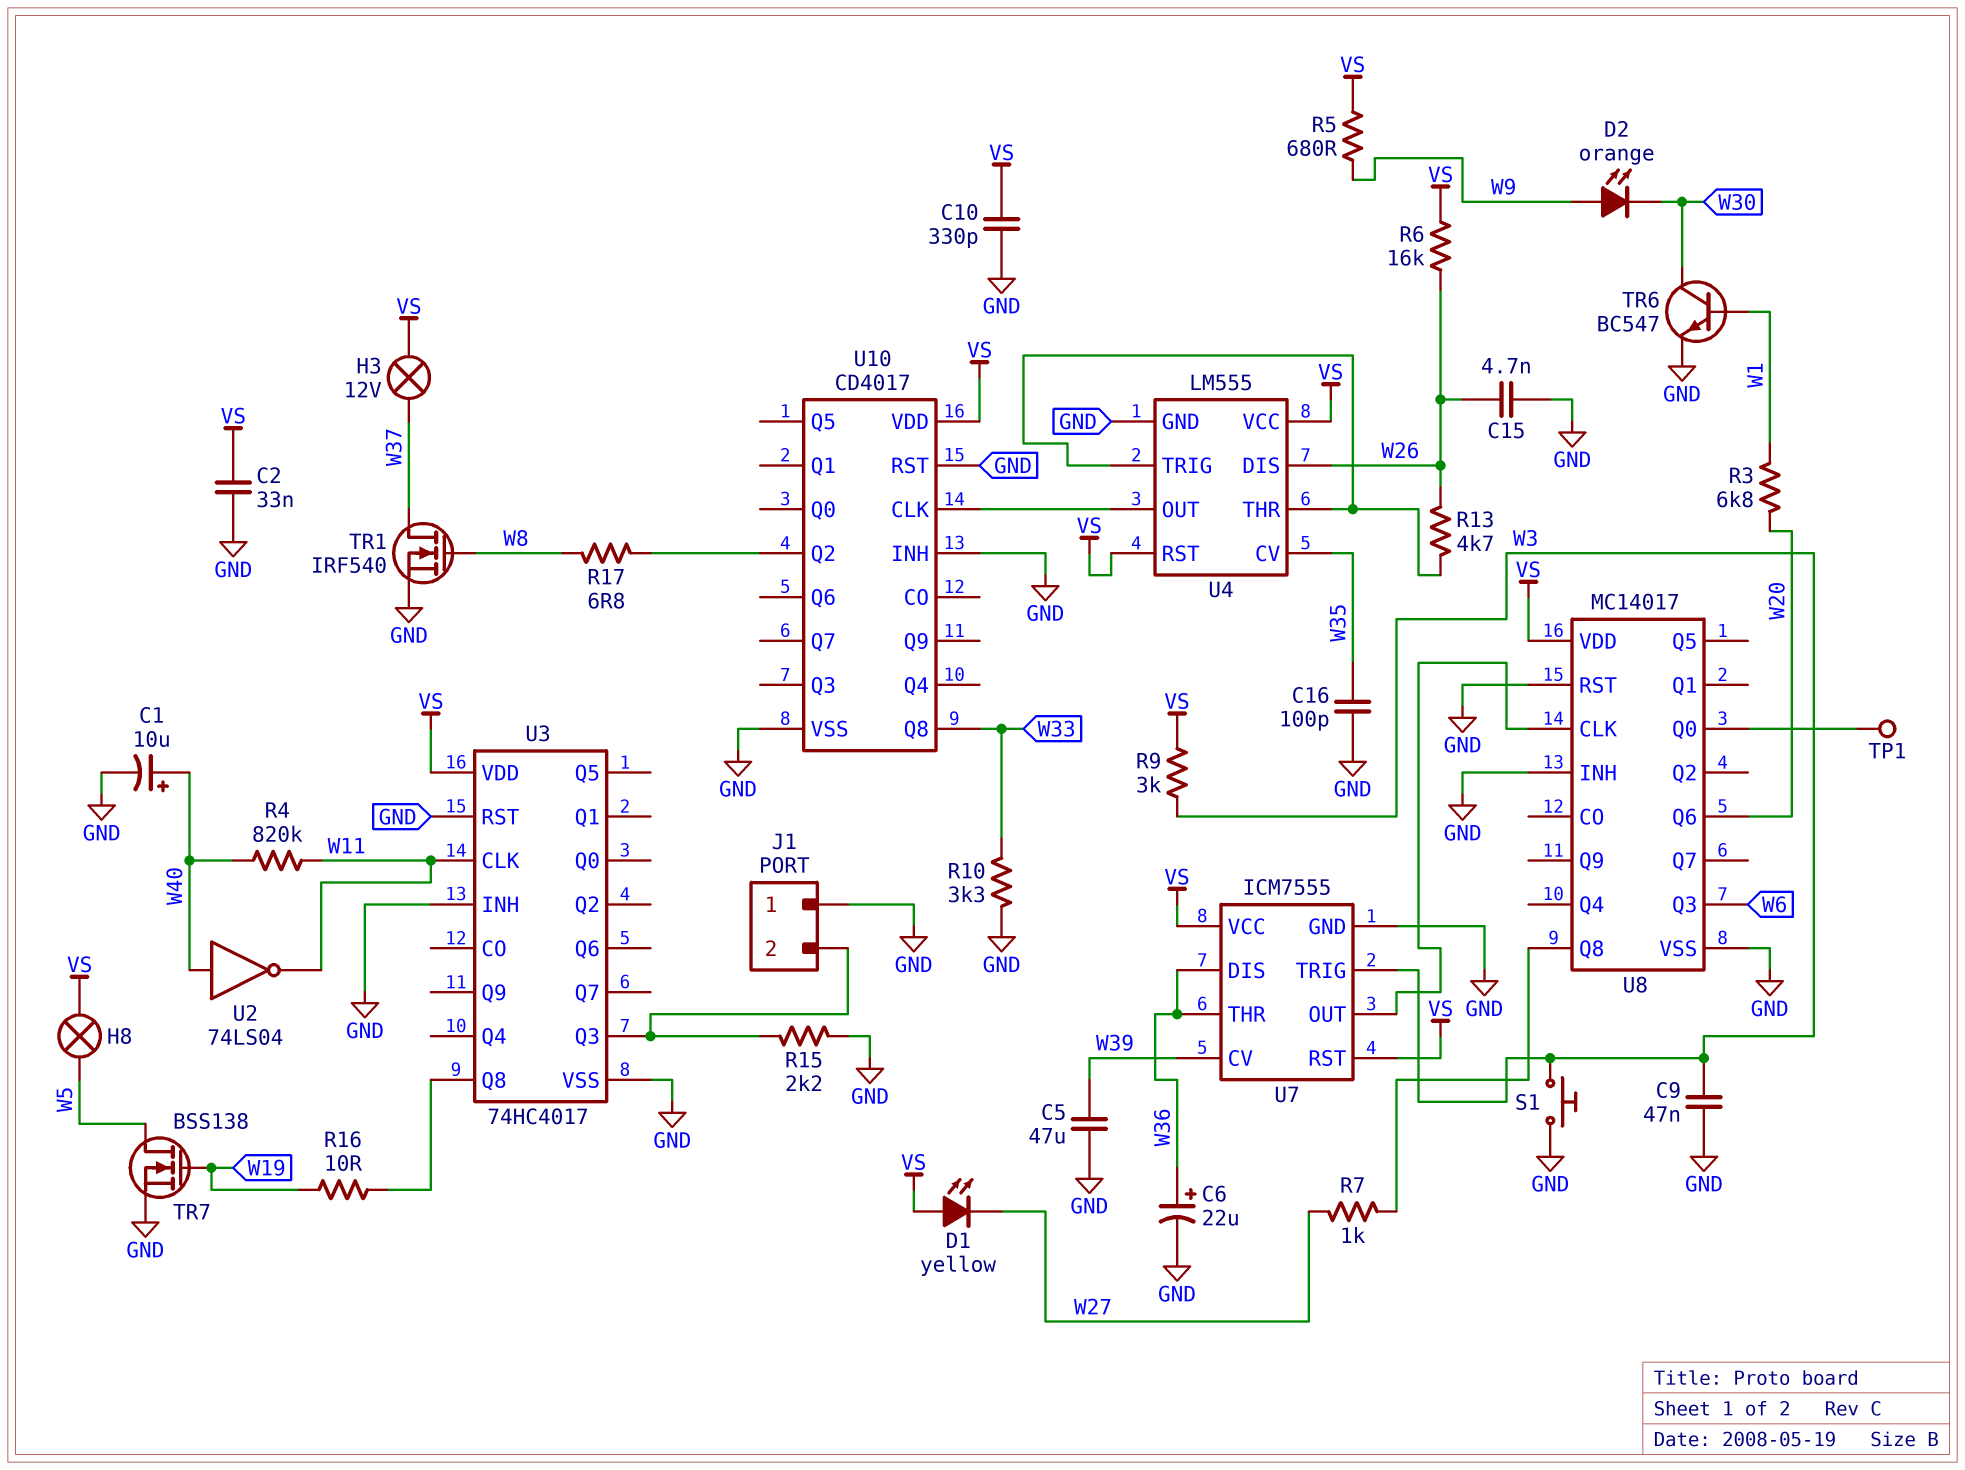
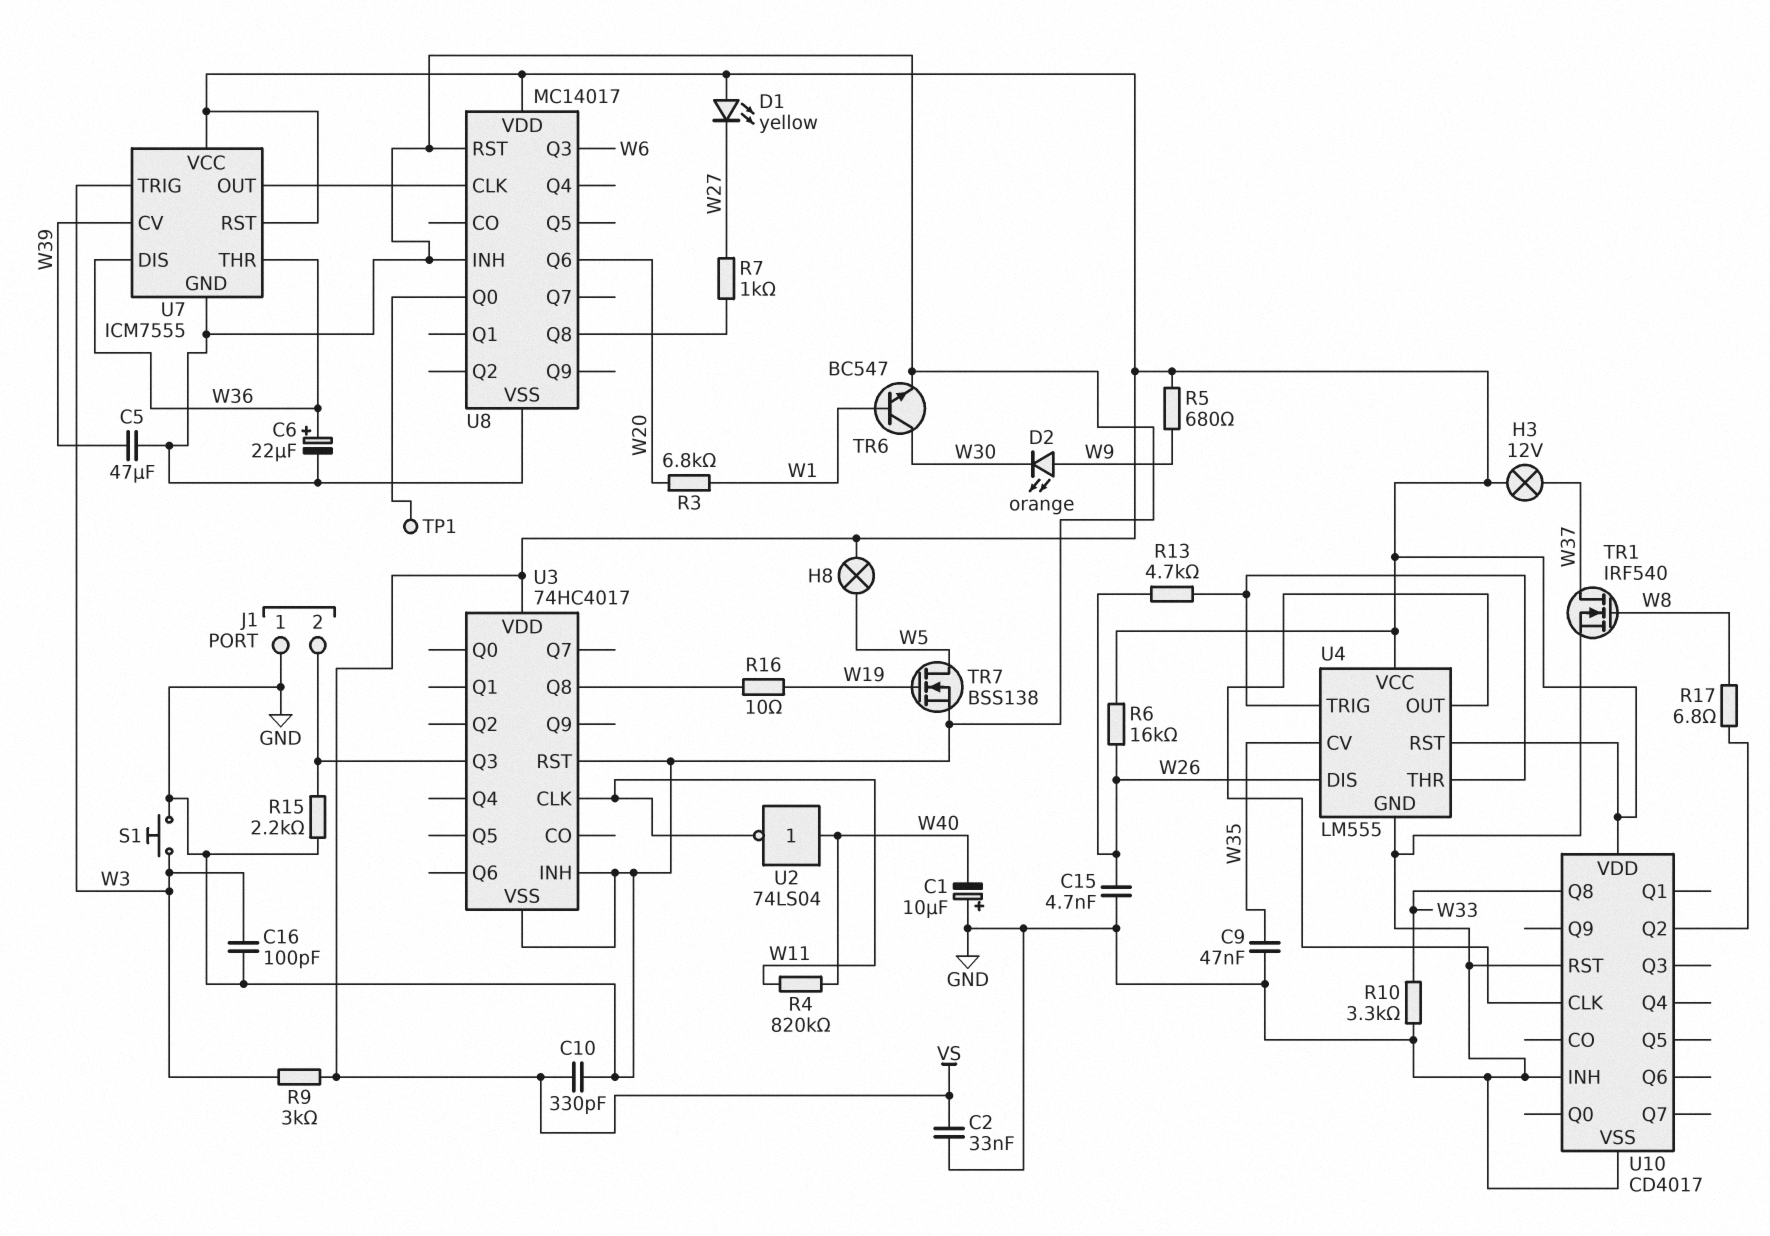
C1: 10uF (plus W40, minus GND) -> 10uF (plus GND, minus W40)
C9: 47nF (GND, W3) -> 47nF (GND, W35)
C16: 100pF (GND, W35) -> 100pF (GND, W3)

